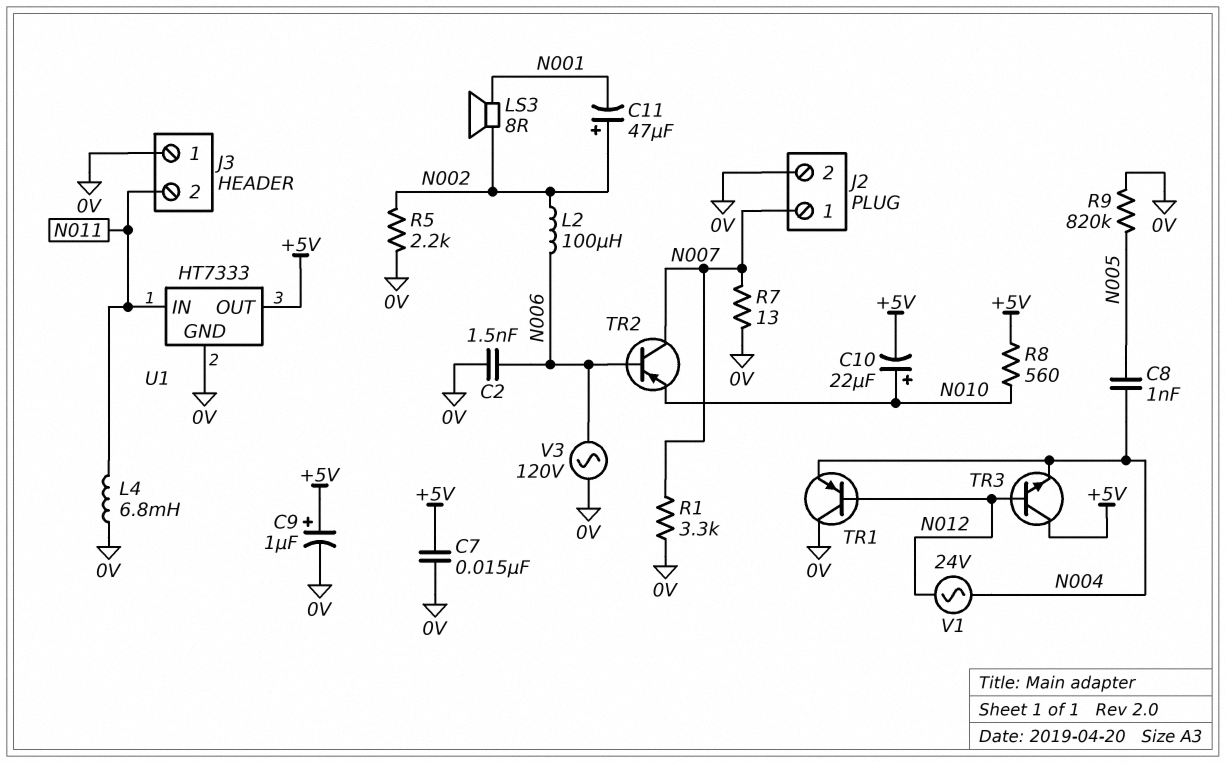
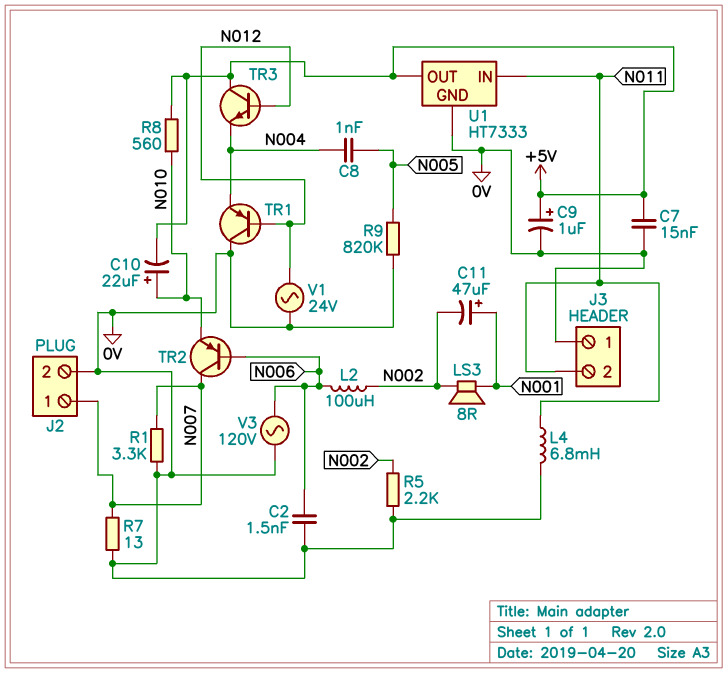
C11: 47uF (plus N002, minus N001) -> 47uF (plus N001, minus N002)
V1: AC 24V (N004, N012) -> AC 24V (0V, N012)

